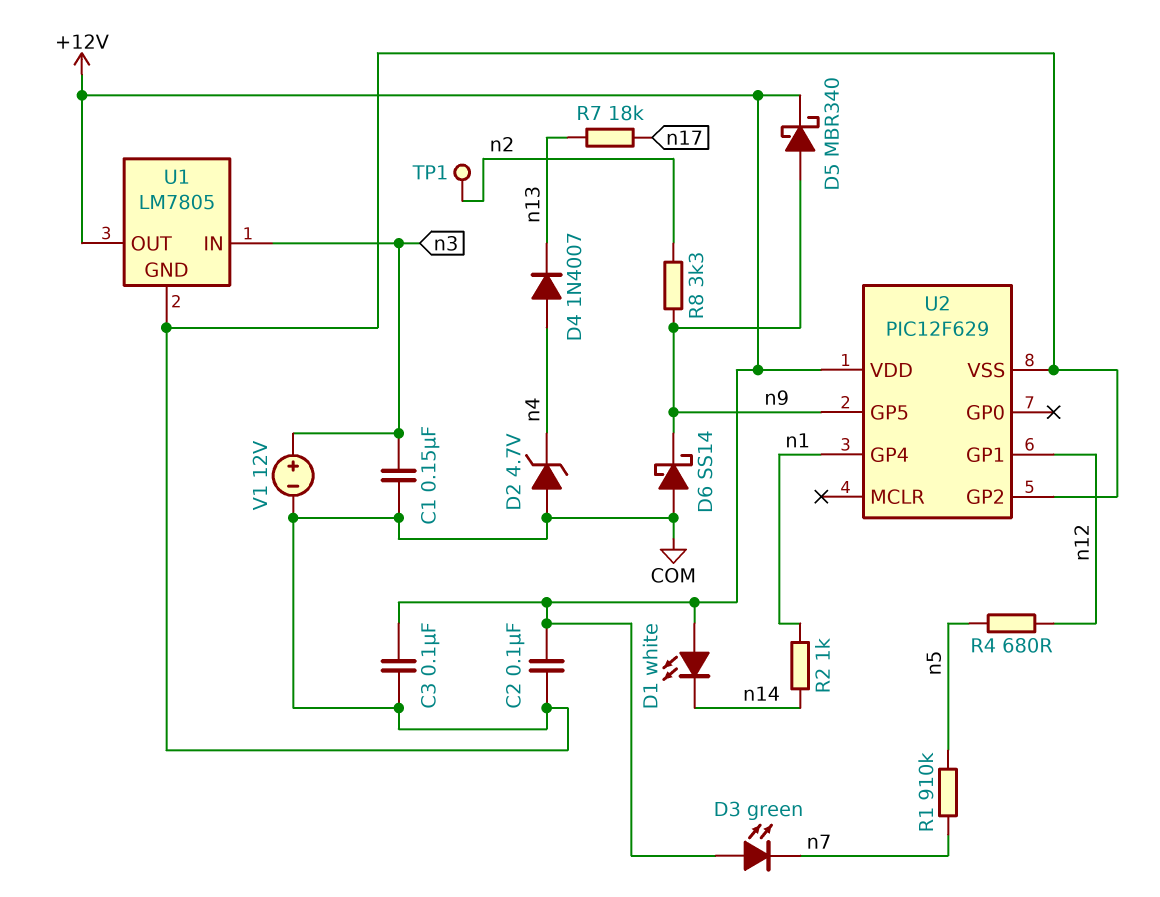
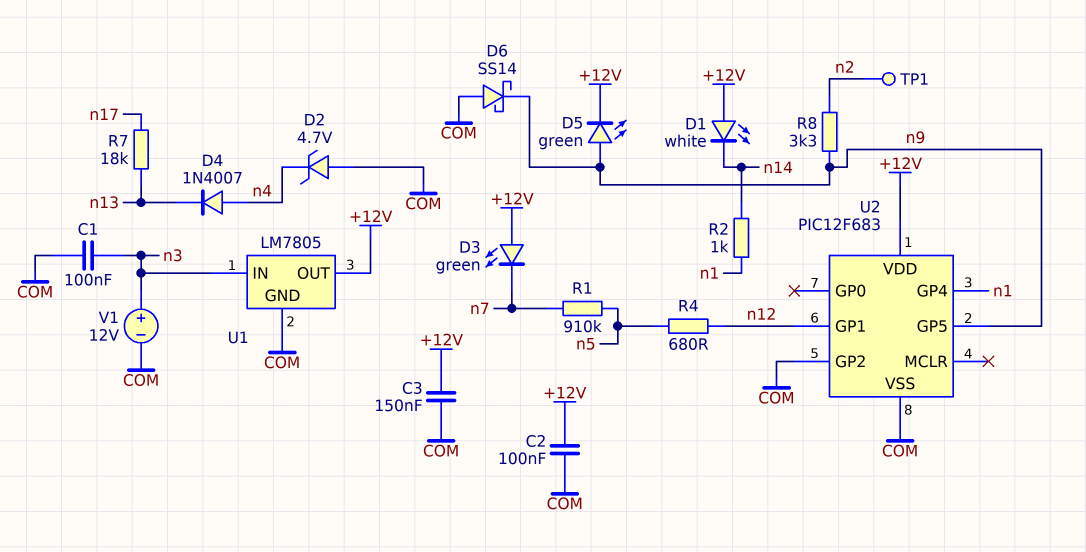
C1: 150nF (COM, n3) -> 100nF (COM, n3)
C3: 100nF (+12V, COM) -> 150nF (+12V, COM)
D5: schottky MBR340 (A n9, K +12V) -> LED green (A n9, K +12V)
U2: PIC12F629 -> PIC12F683

